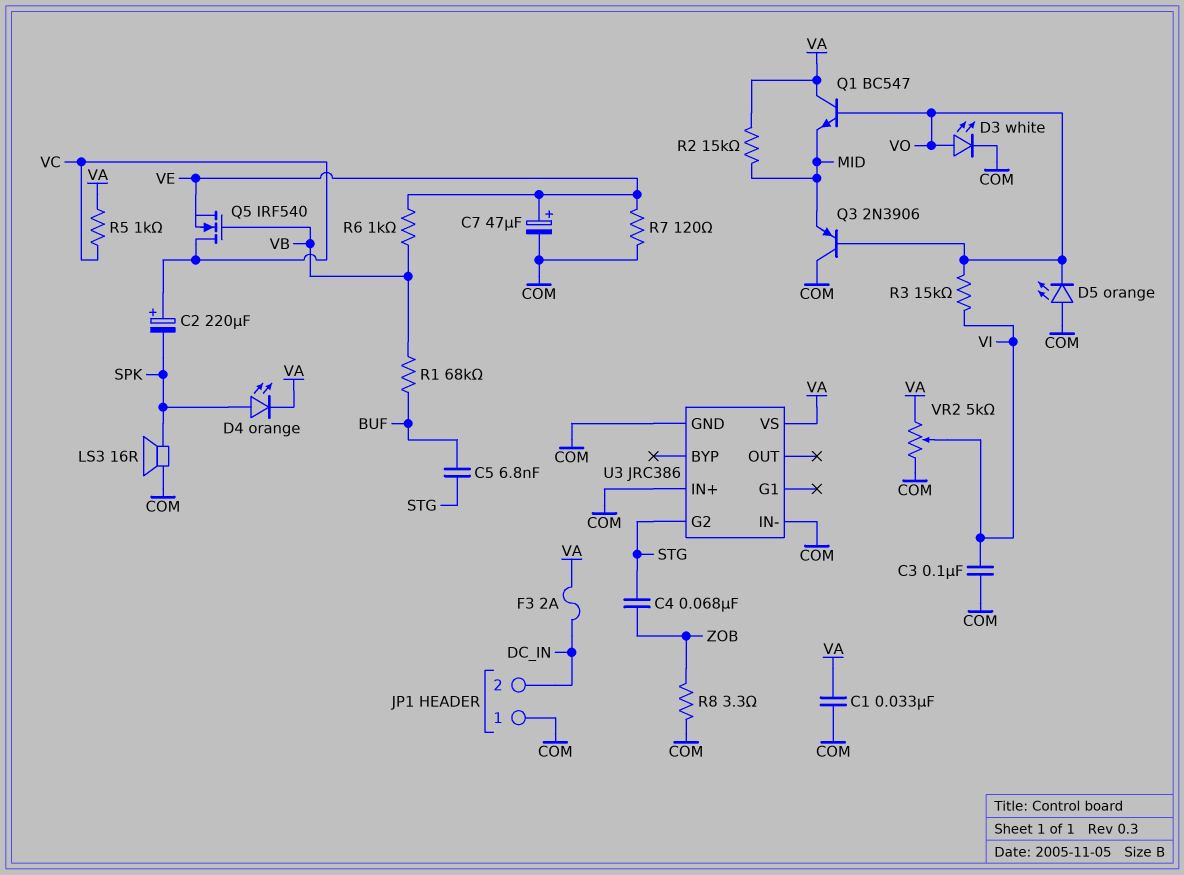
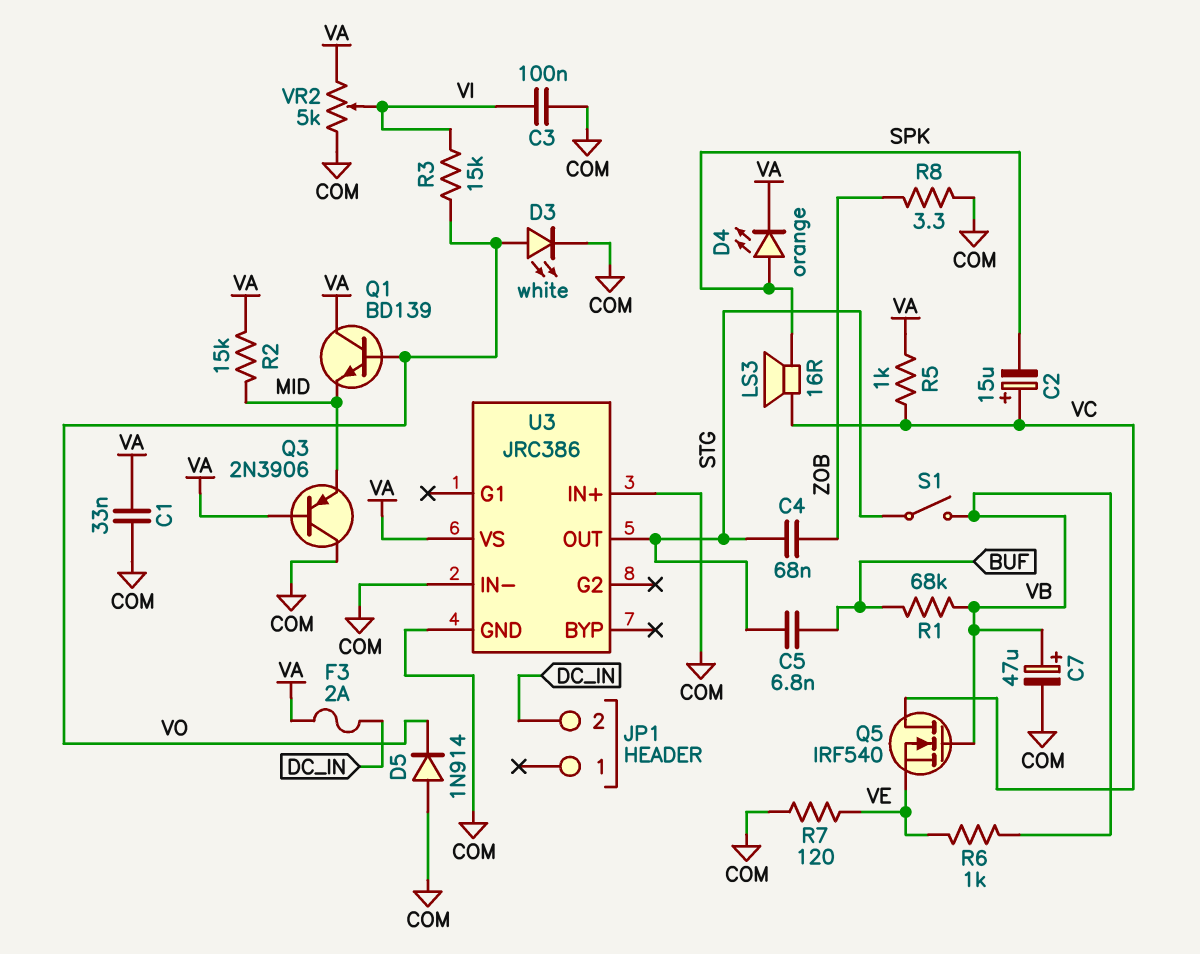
C2: 220uF (plus VC, minus SPK) -> 15uF (plus VC, minus SPK)
C7: 47uF (plus VE, minus COM) -> 47uF (plus VB, minus COM)
D5: LED orange (A COM, K VO) -> diode 1N914 (A COM, K VO)
JP1 pin 1: COM -> none
LS3: speaker 16R (COM, SPK) -> speaker 16R (SPK, VC)
Q1: NPN BC547 (B VO, C VA, E MID) -> NPN BD139 (B VO, C VA, E MID)
Q3: PNP 2N3906 (B VO, C COM, E MID) -> PNP 2N3906 (B VA, C COM, E MID)
S1: none -> switch (STG, VB)
U3 pin G2: STG -> none
U3 pin OUT: none -> STG

